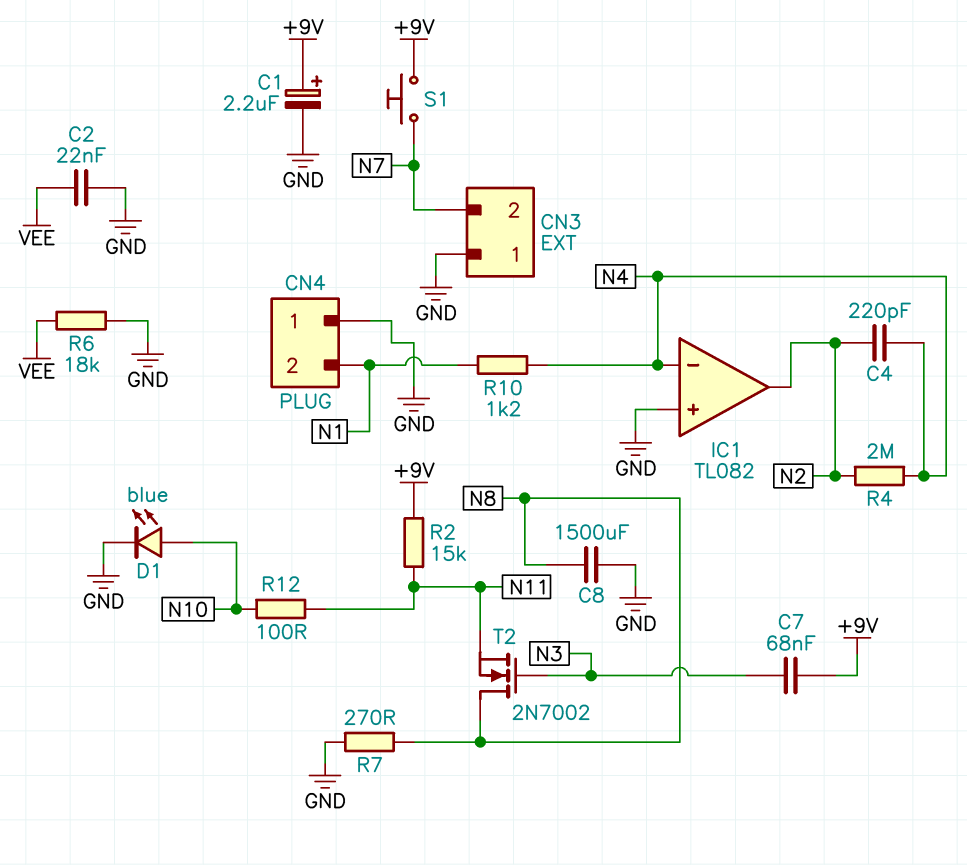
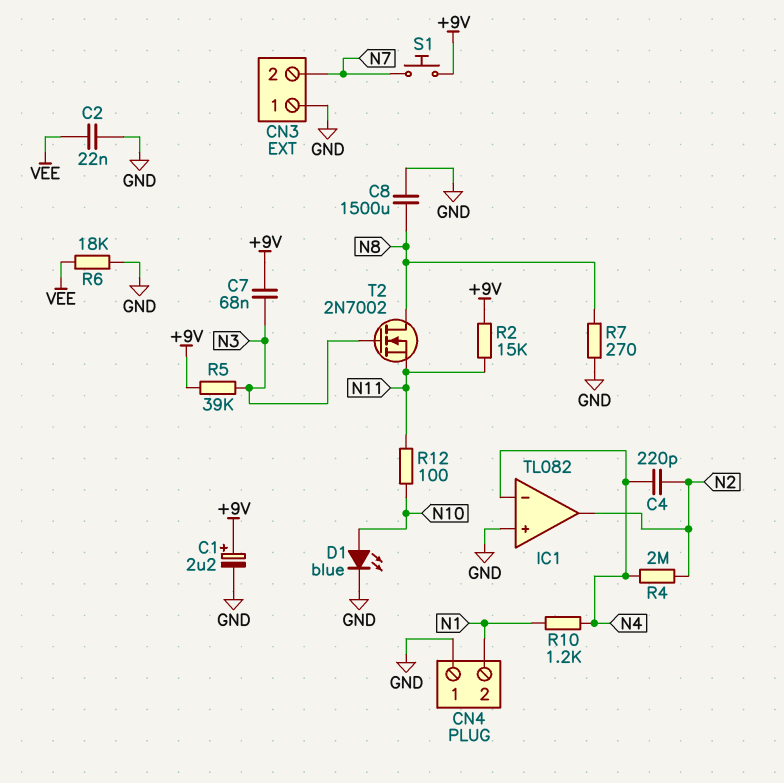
R5: none -> 39k (+9V, N3)

